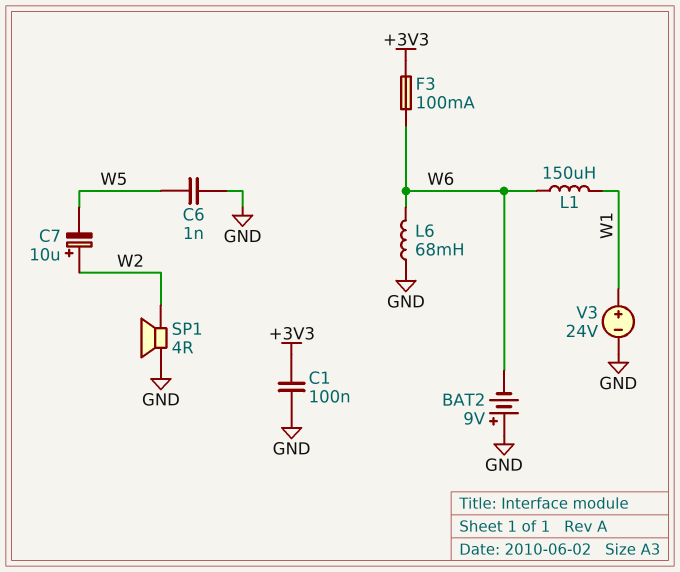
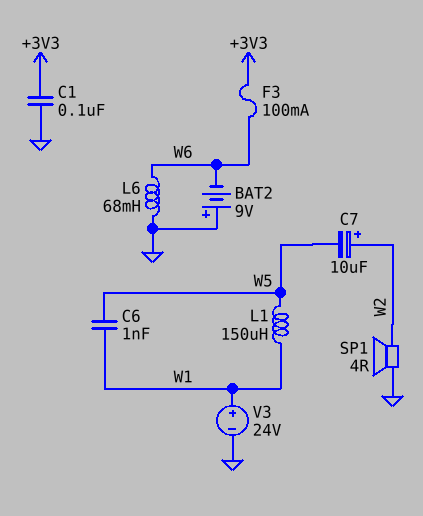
C6: 1nF (GND, W5) -> 1nF (W1, W5)
L1: 150uH (W1, W6) -> 150uH (W1, W5)

